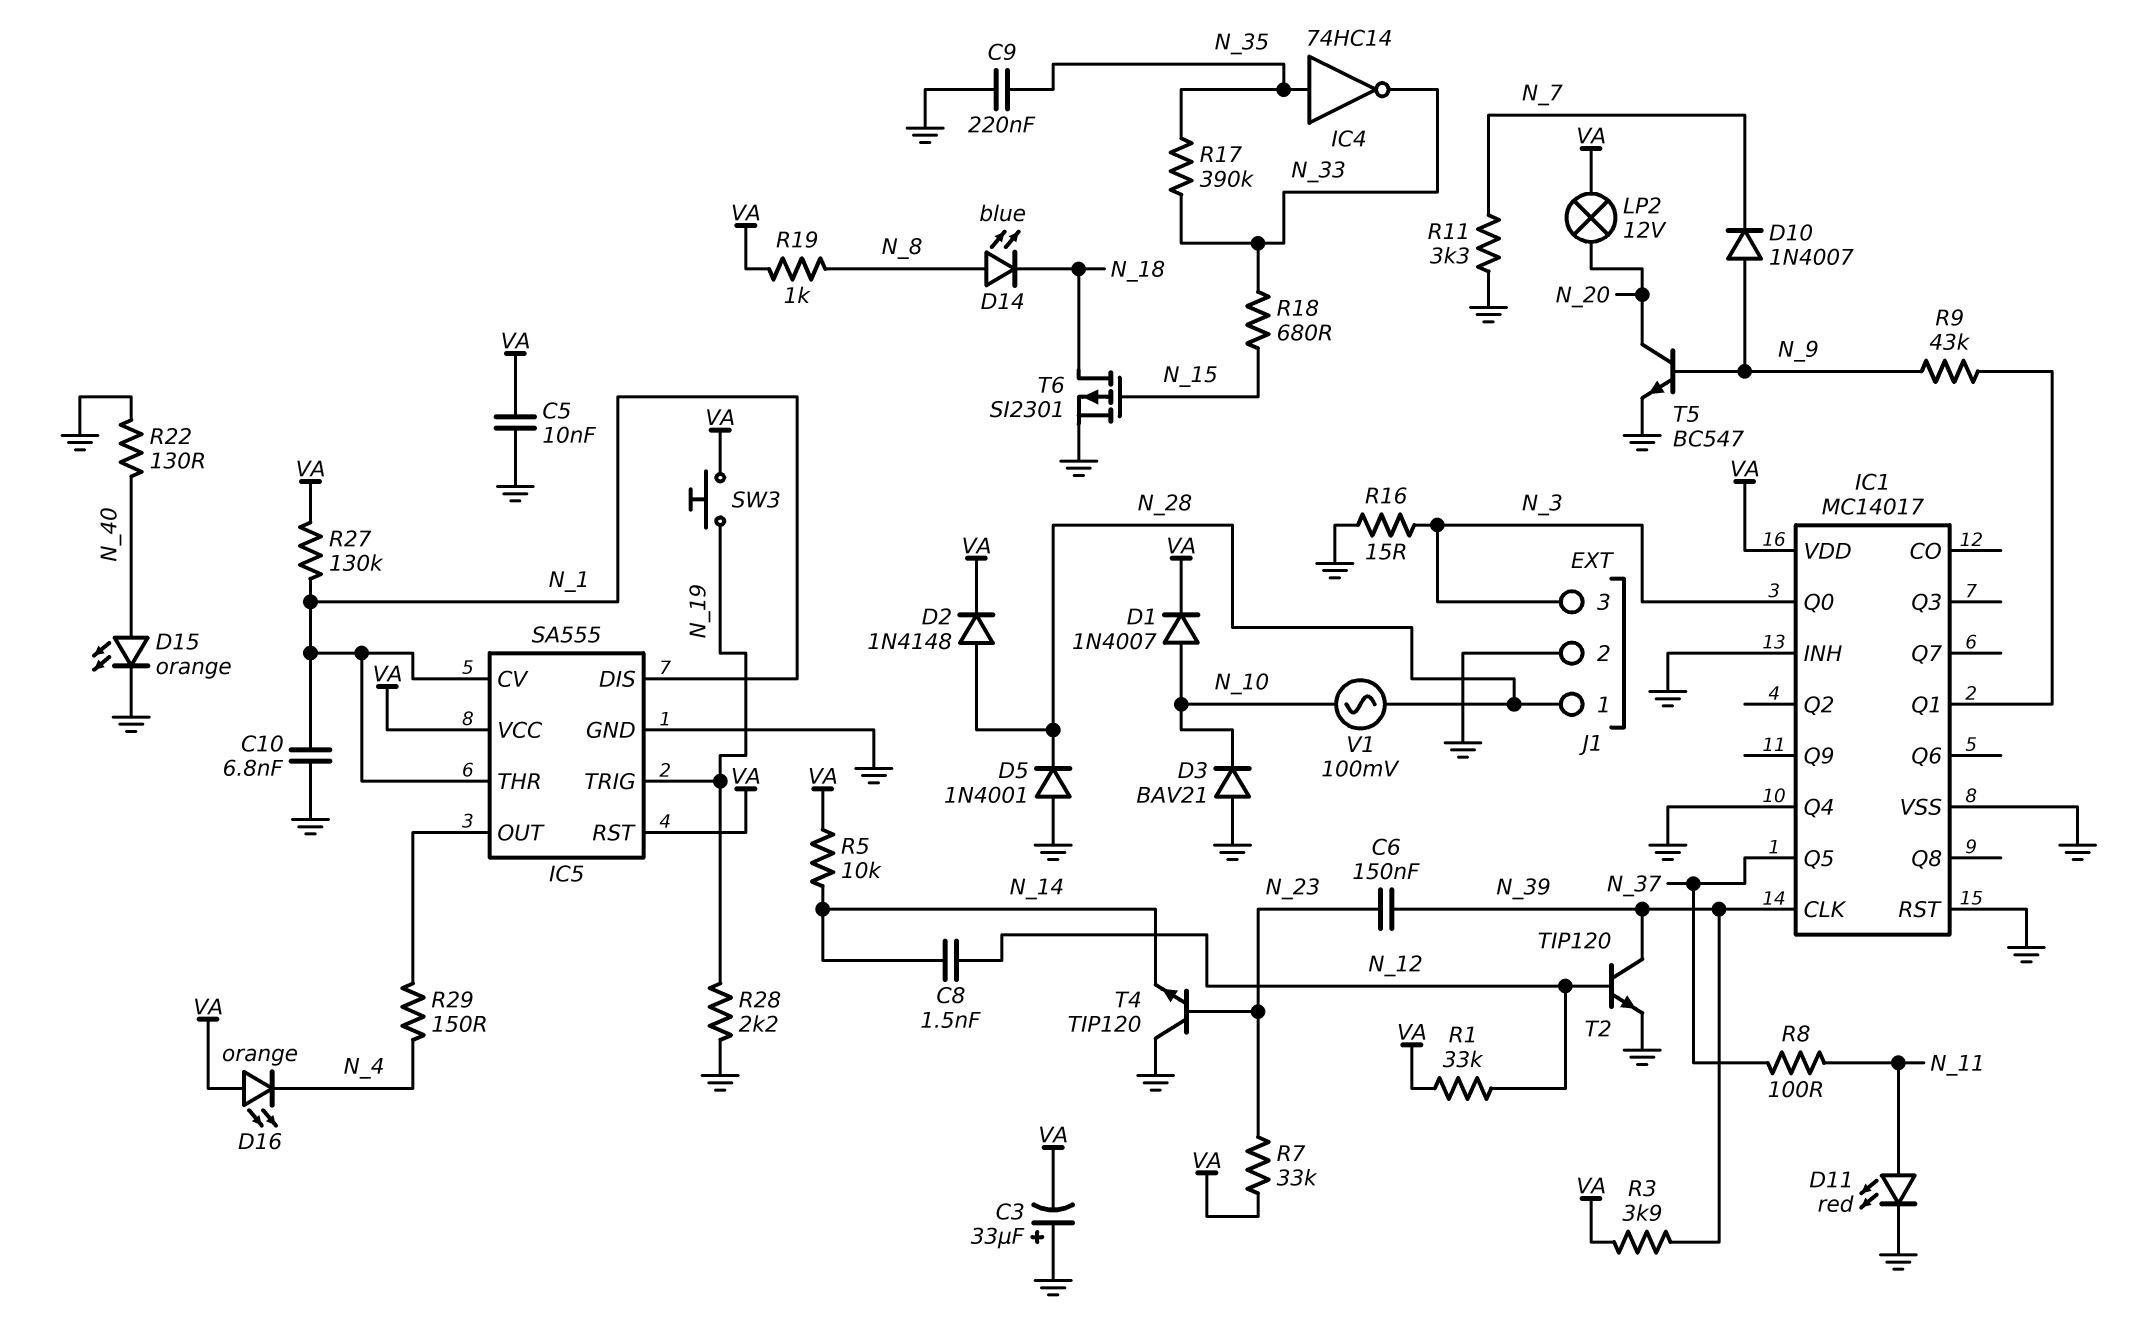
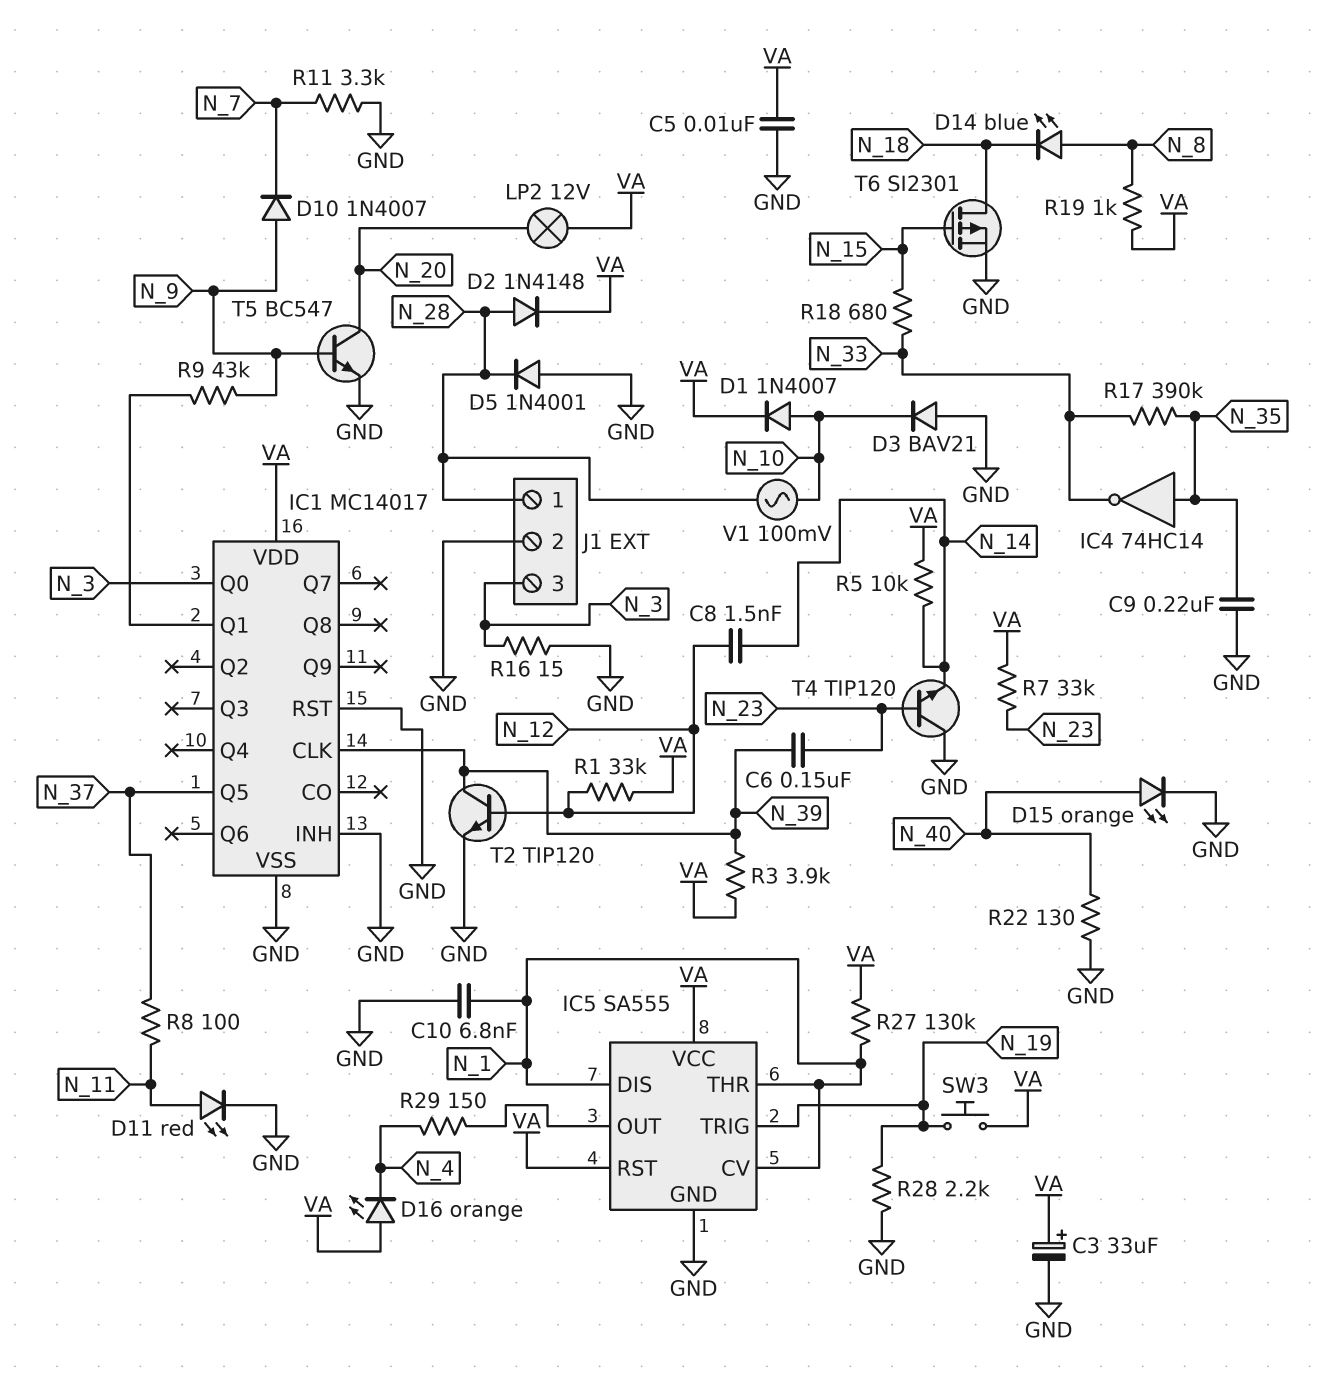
C3: 33uF (plus GND, minus VA) -> 33uF (plus VA, minus GND)
IC1 pin Q4: GND -> none

